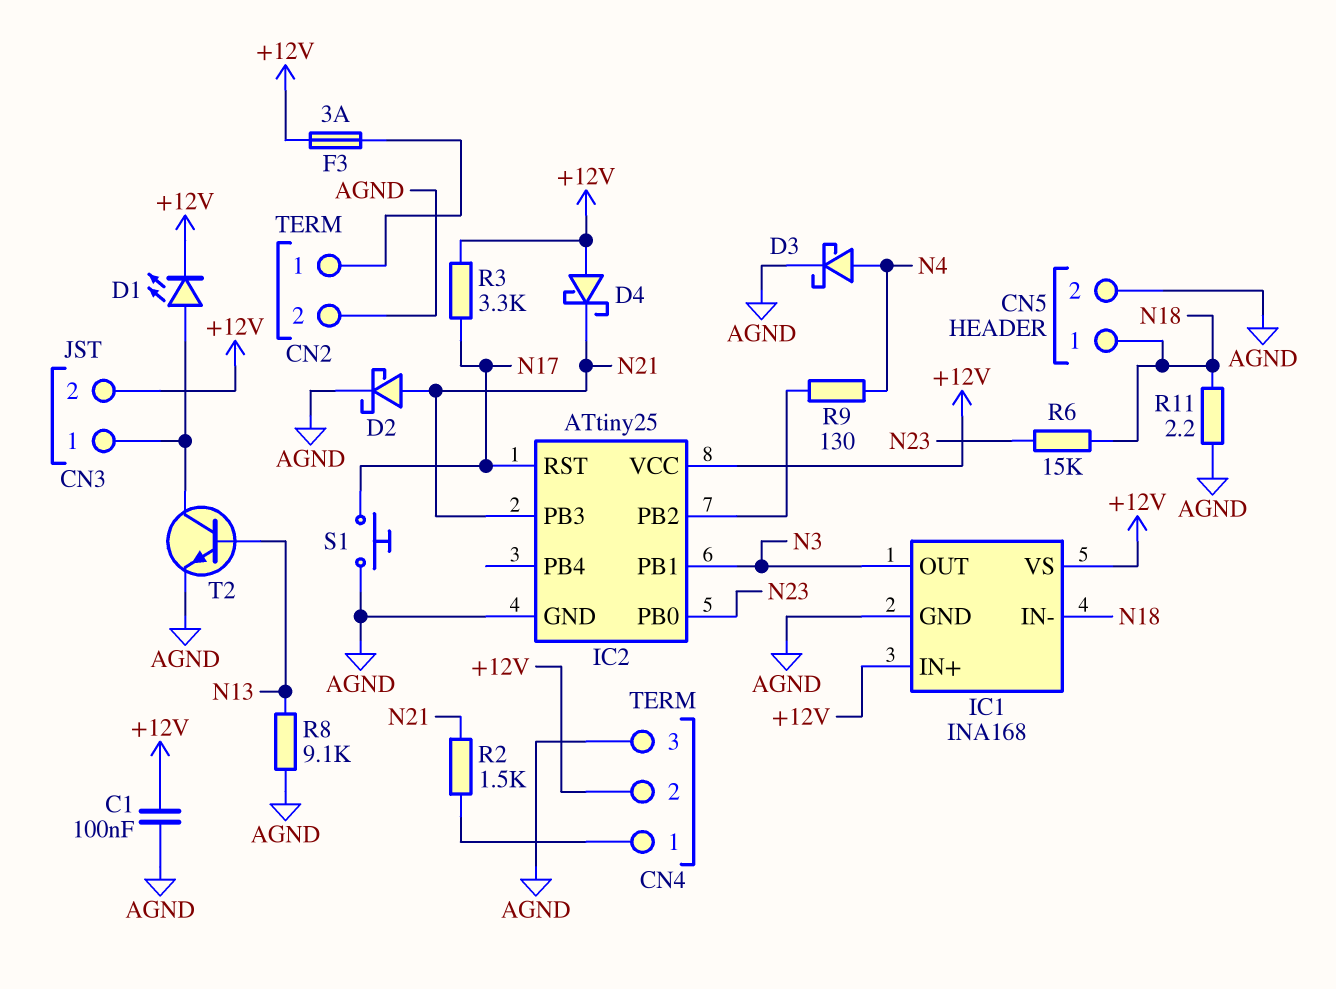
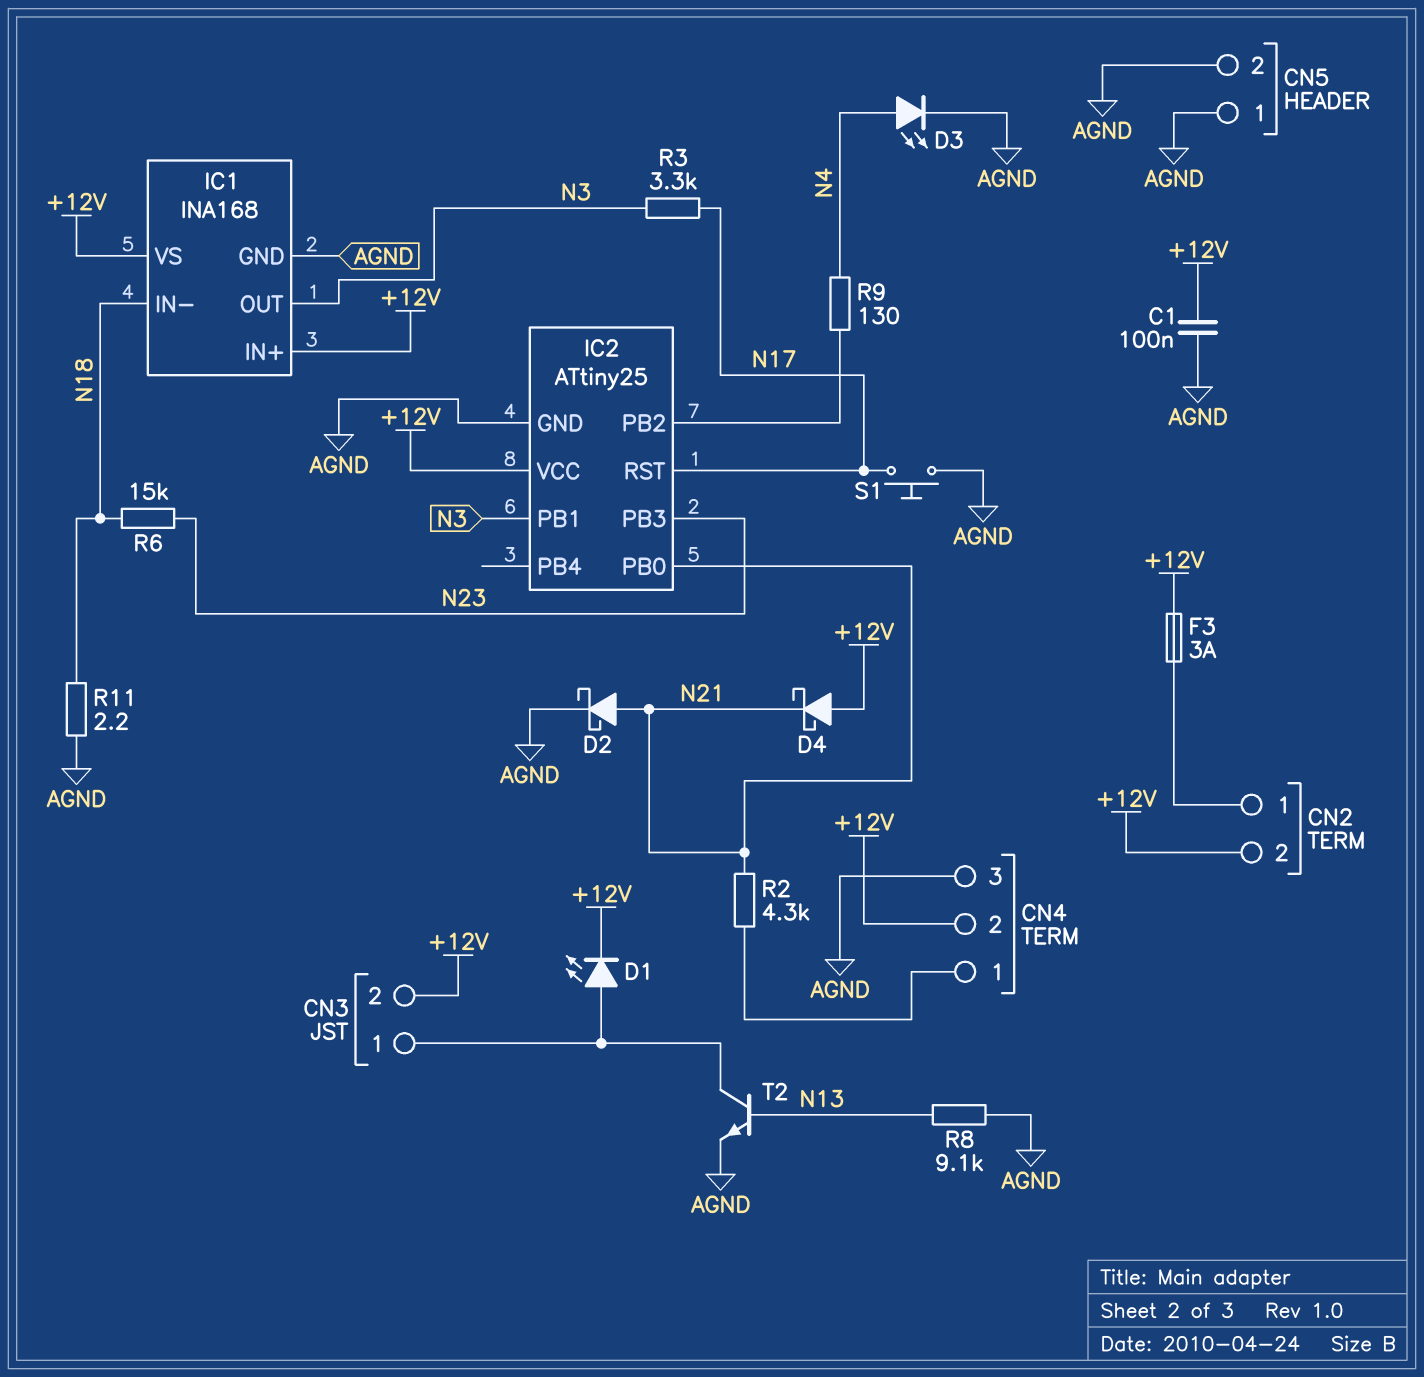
CN2 pin 2: AGND -> +12V
CN5 pin 1: N18 -> AGND
D3: schottky (A N4, K AGND) -> LED (A N4, K AGND)
IC2 pin PB0: N23 -> N21
IC2 pin PB3: N21 -> N23
R2: 1.5k (CN4/1, N21) -> 4.3k (CN4/1, N21)
R3: 3.3k (+12V, N17) -> 3.3k (N3, N17)

